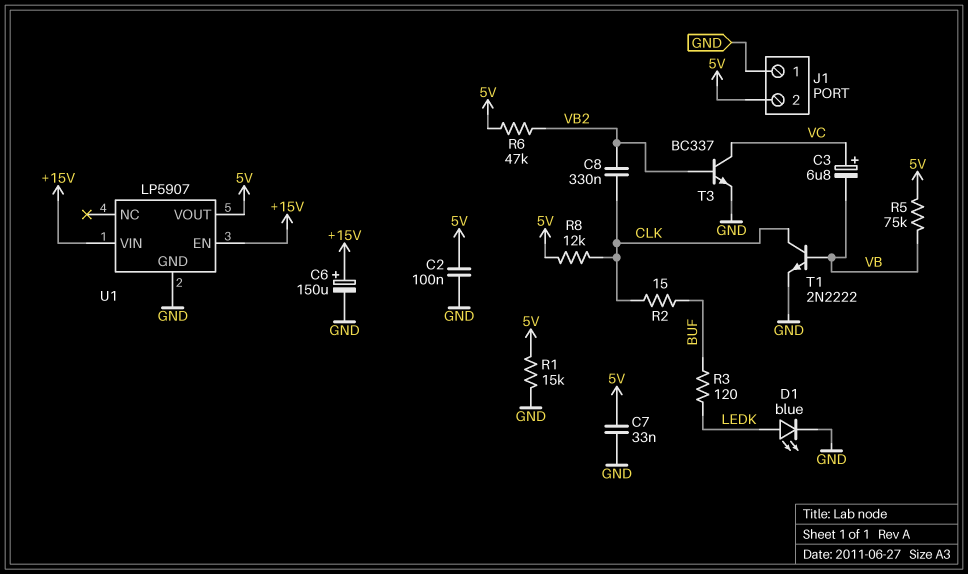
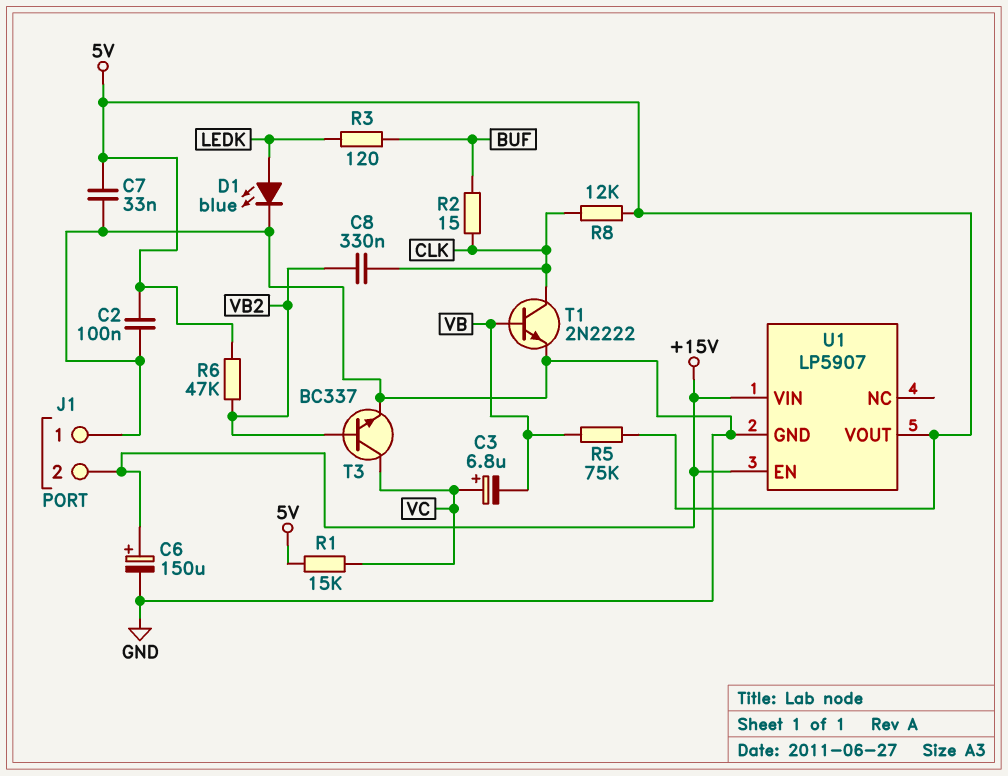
J1 pin 2: 5V -> +15V
R1: 15k (5V, GND) -> 15k (5V, VC)

